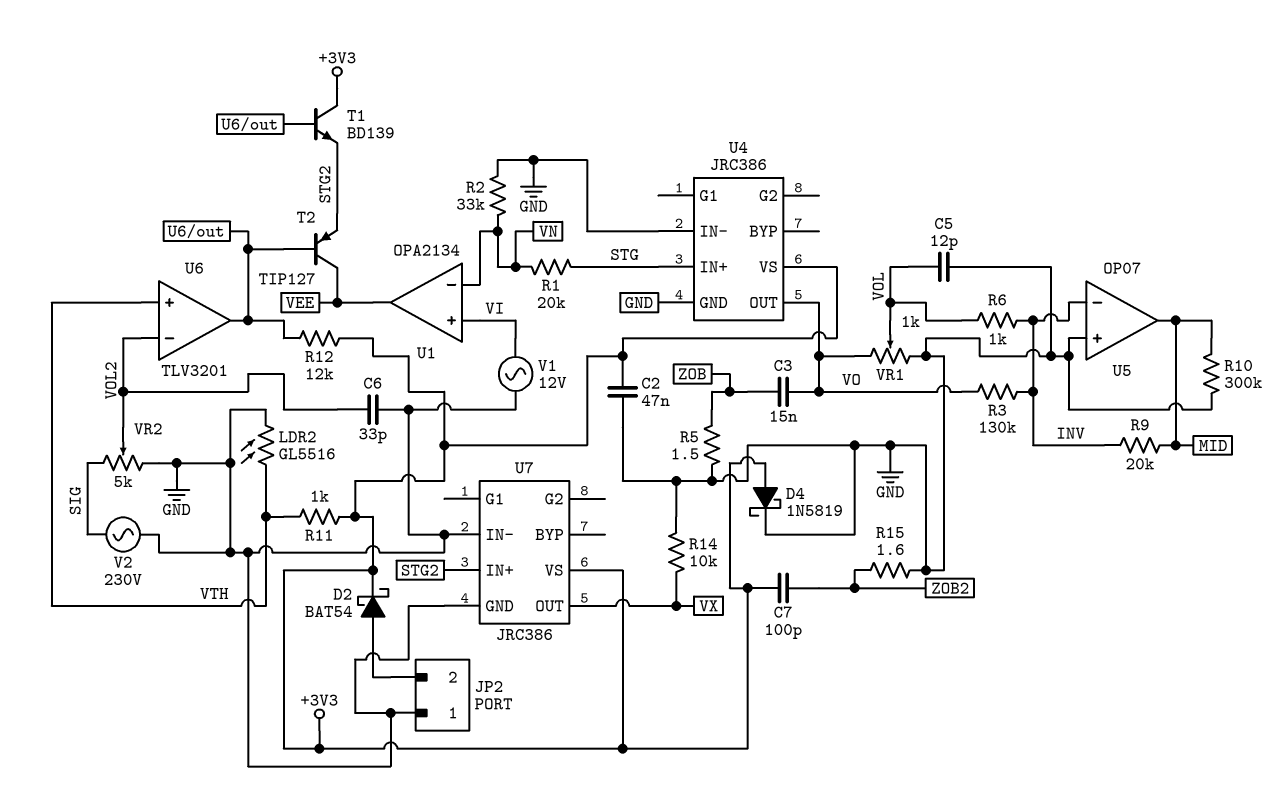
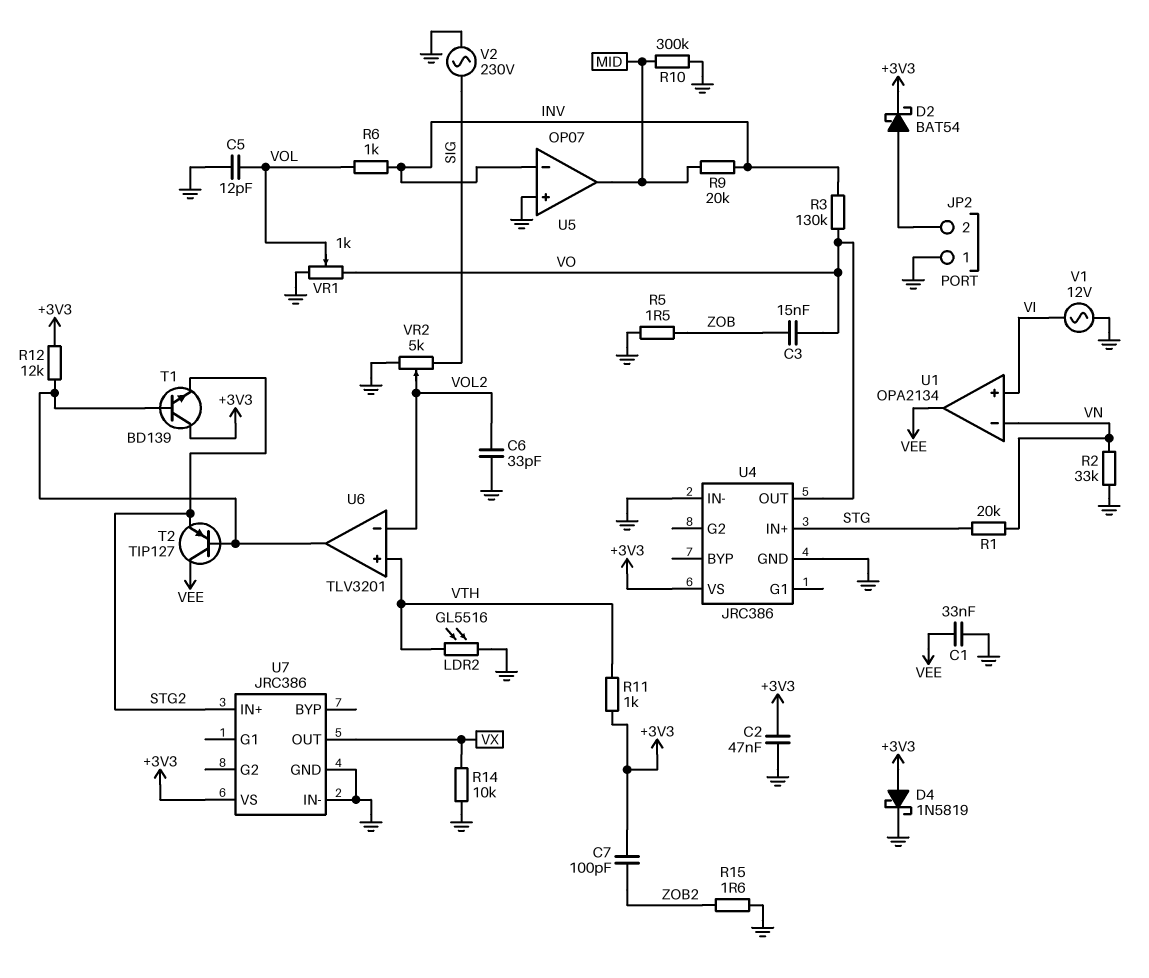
C1: none -> 33nF (GND, VEE)

